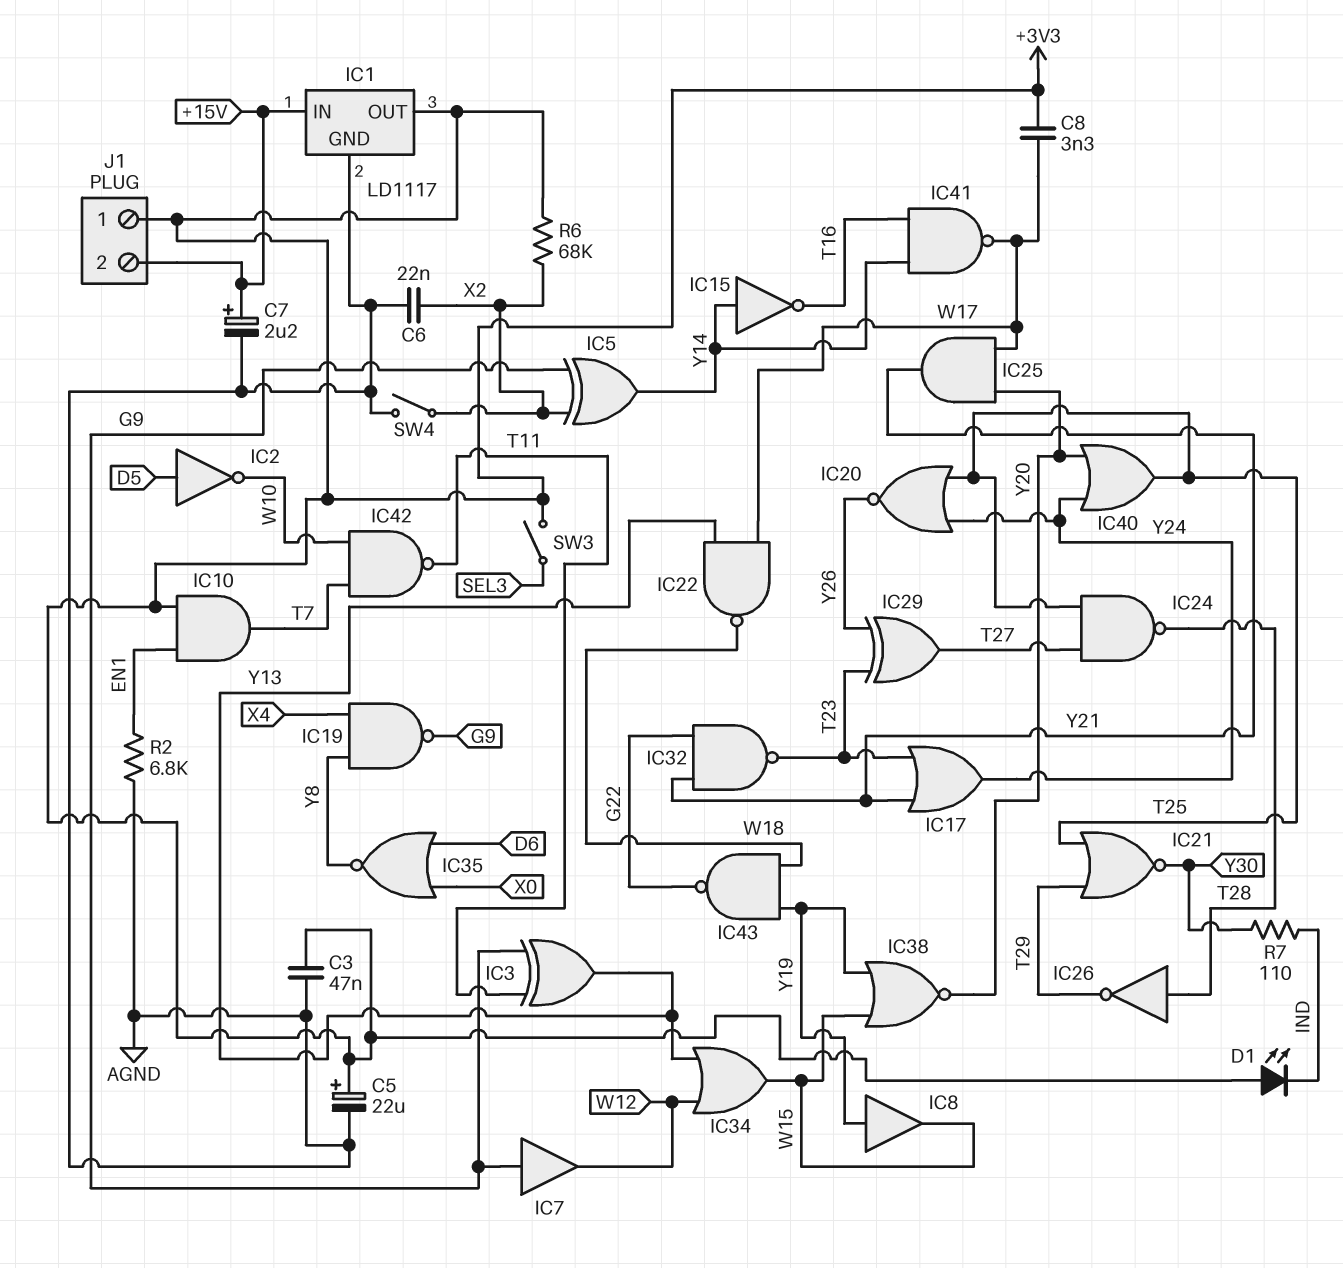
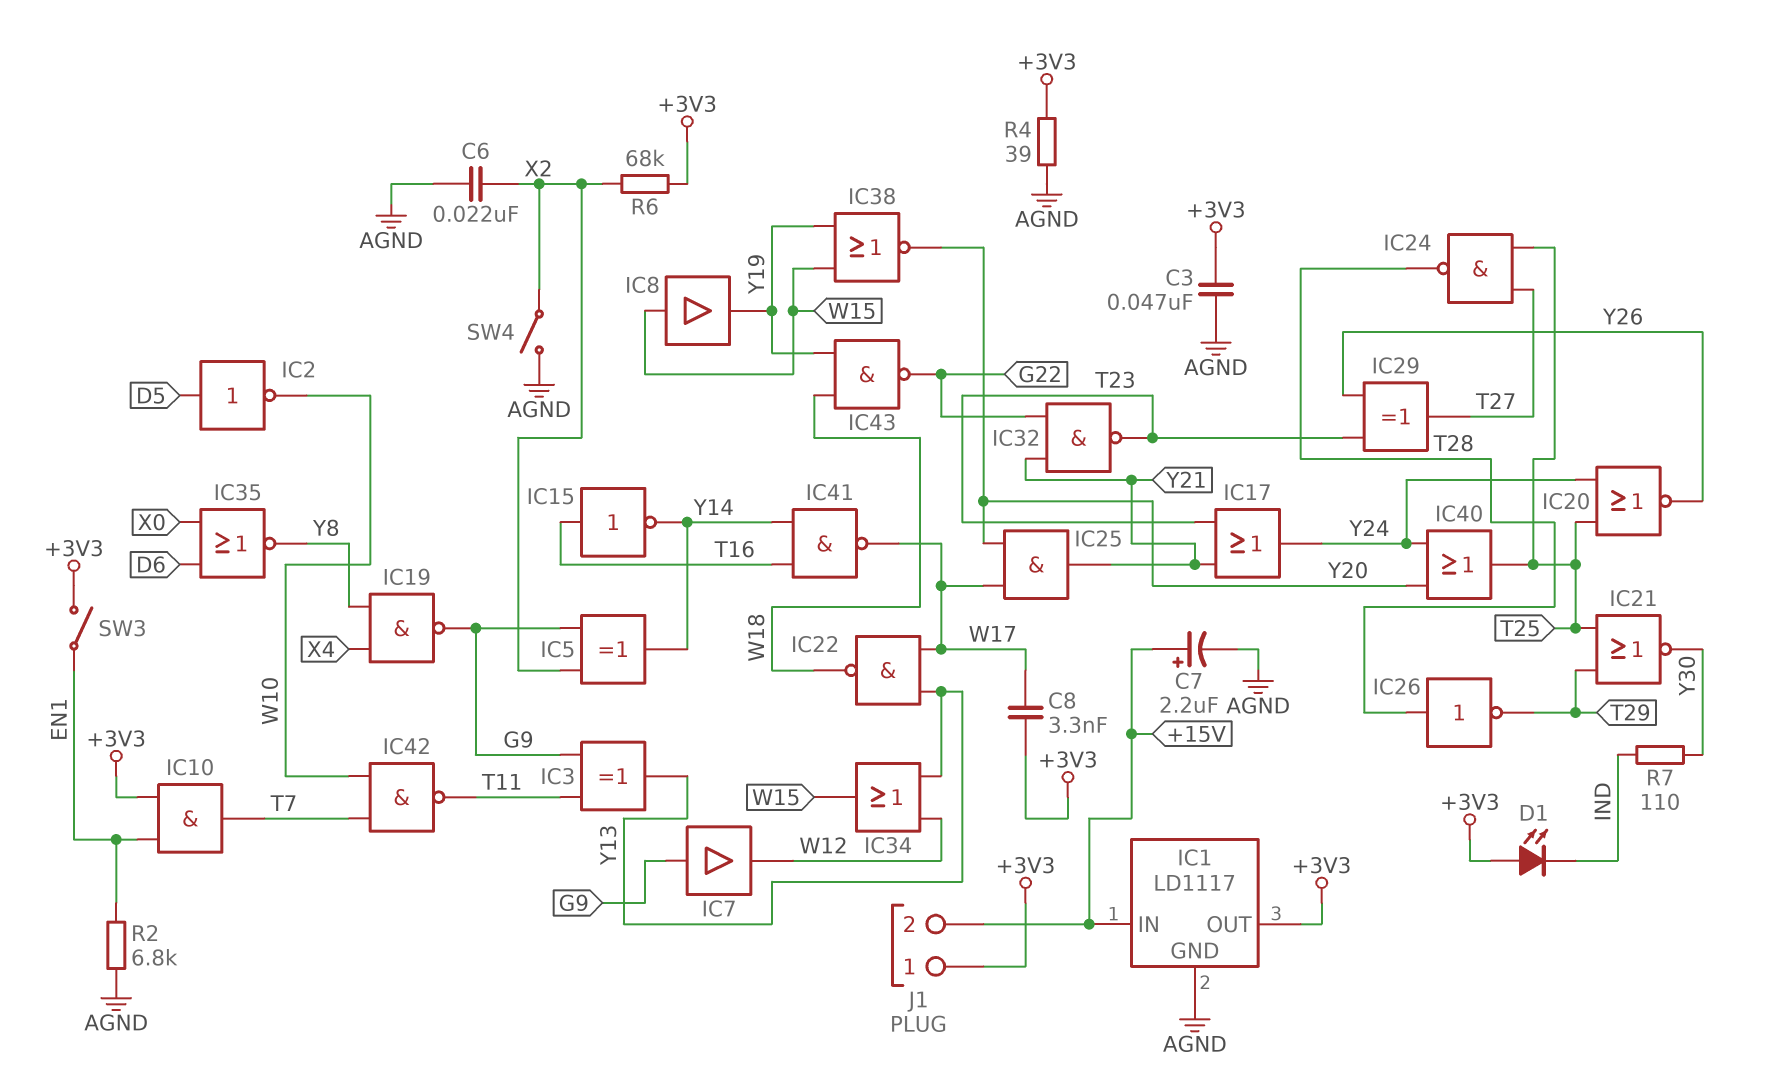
C5: 22uF (plus +3V3, minus AGND) -> none
IC8: buffer (in Y19, out W15) -> buffer (in W15, out Y19)
IC15: NOT (in Y14, out T16) -> NOT (in T16, out Y14)
R4: none -> 39 (+3V3, AGND)
SW3: switch (+3V3, SEL3) -> switch (+3V3, EN1)

